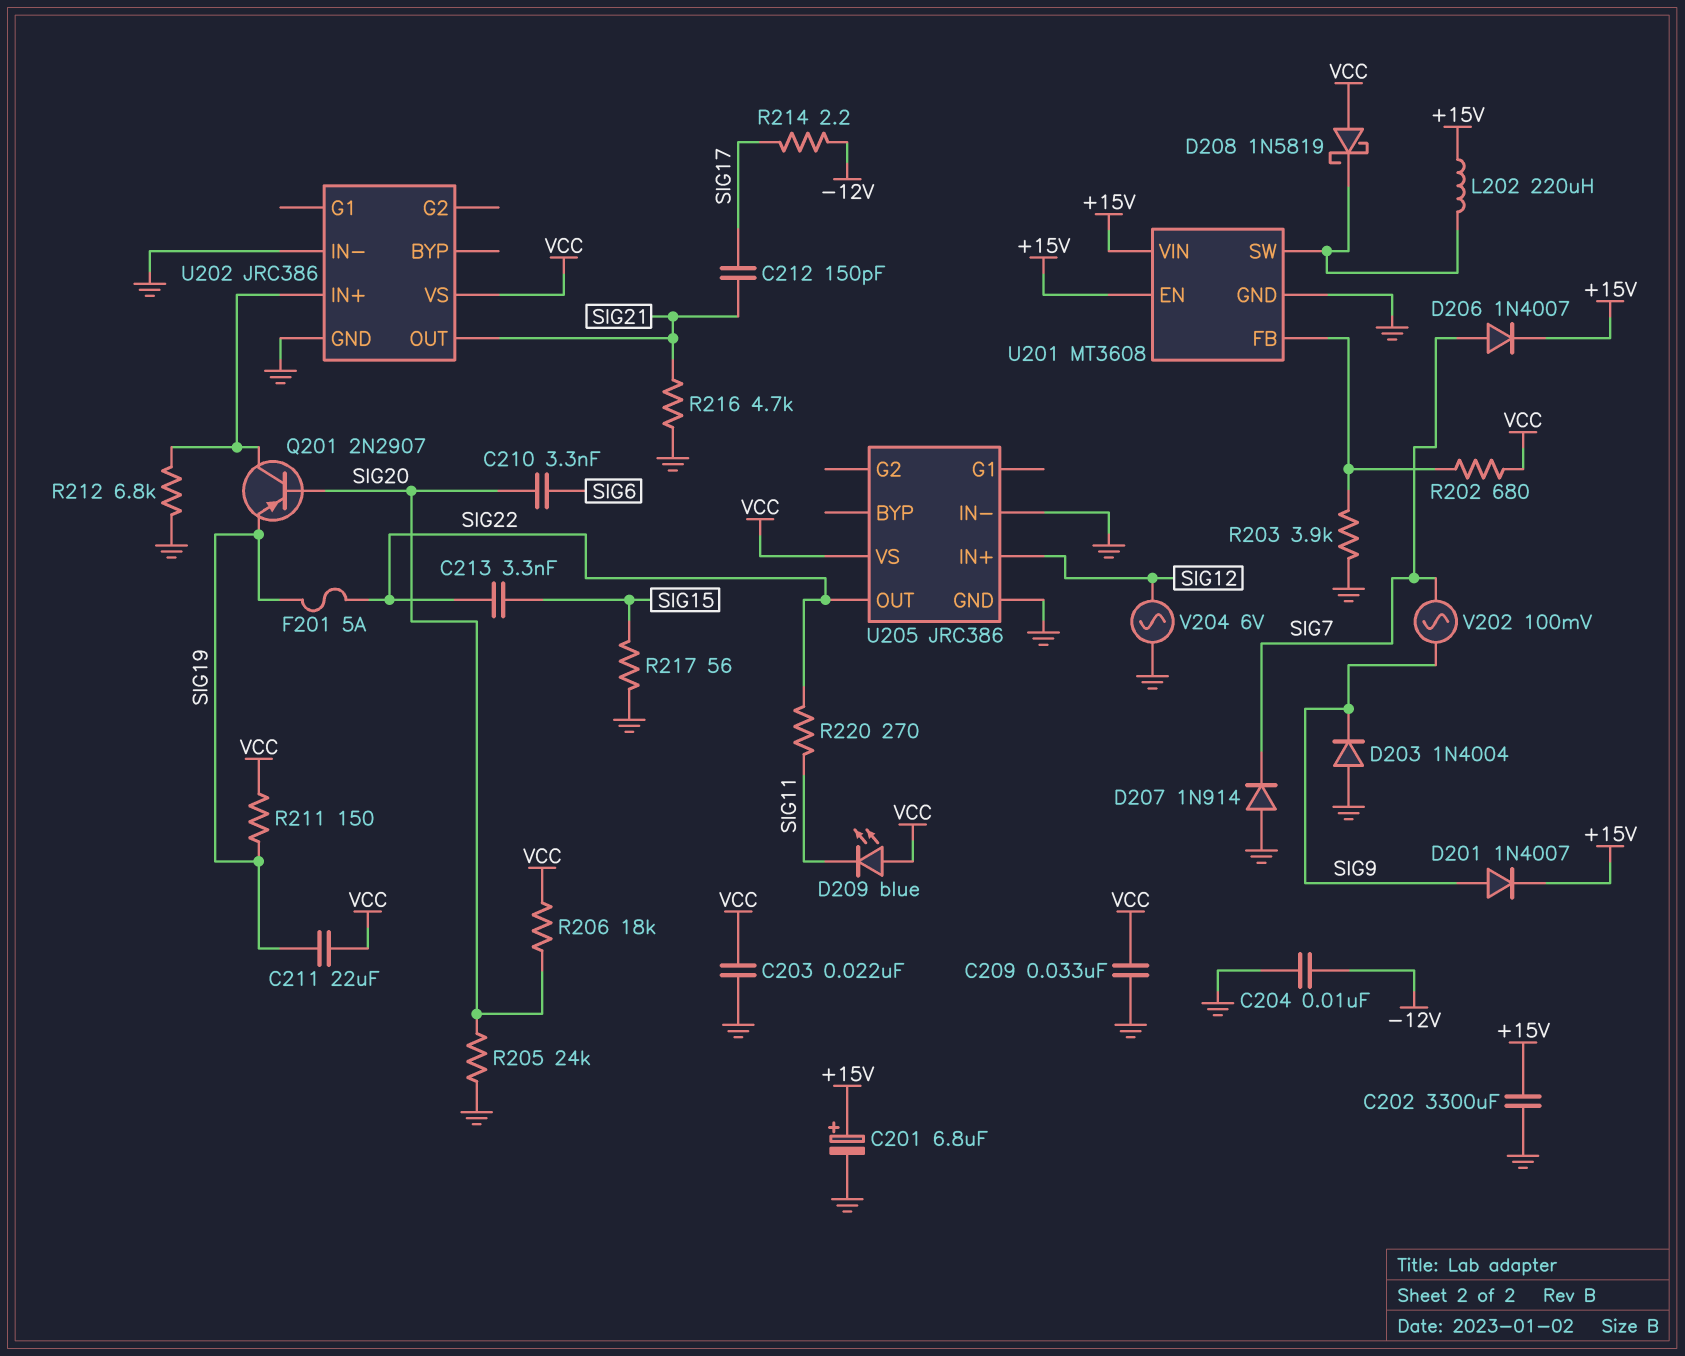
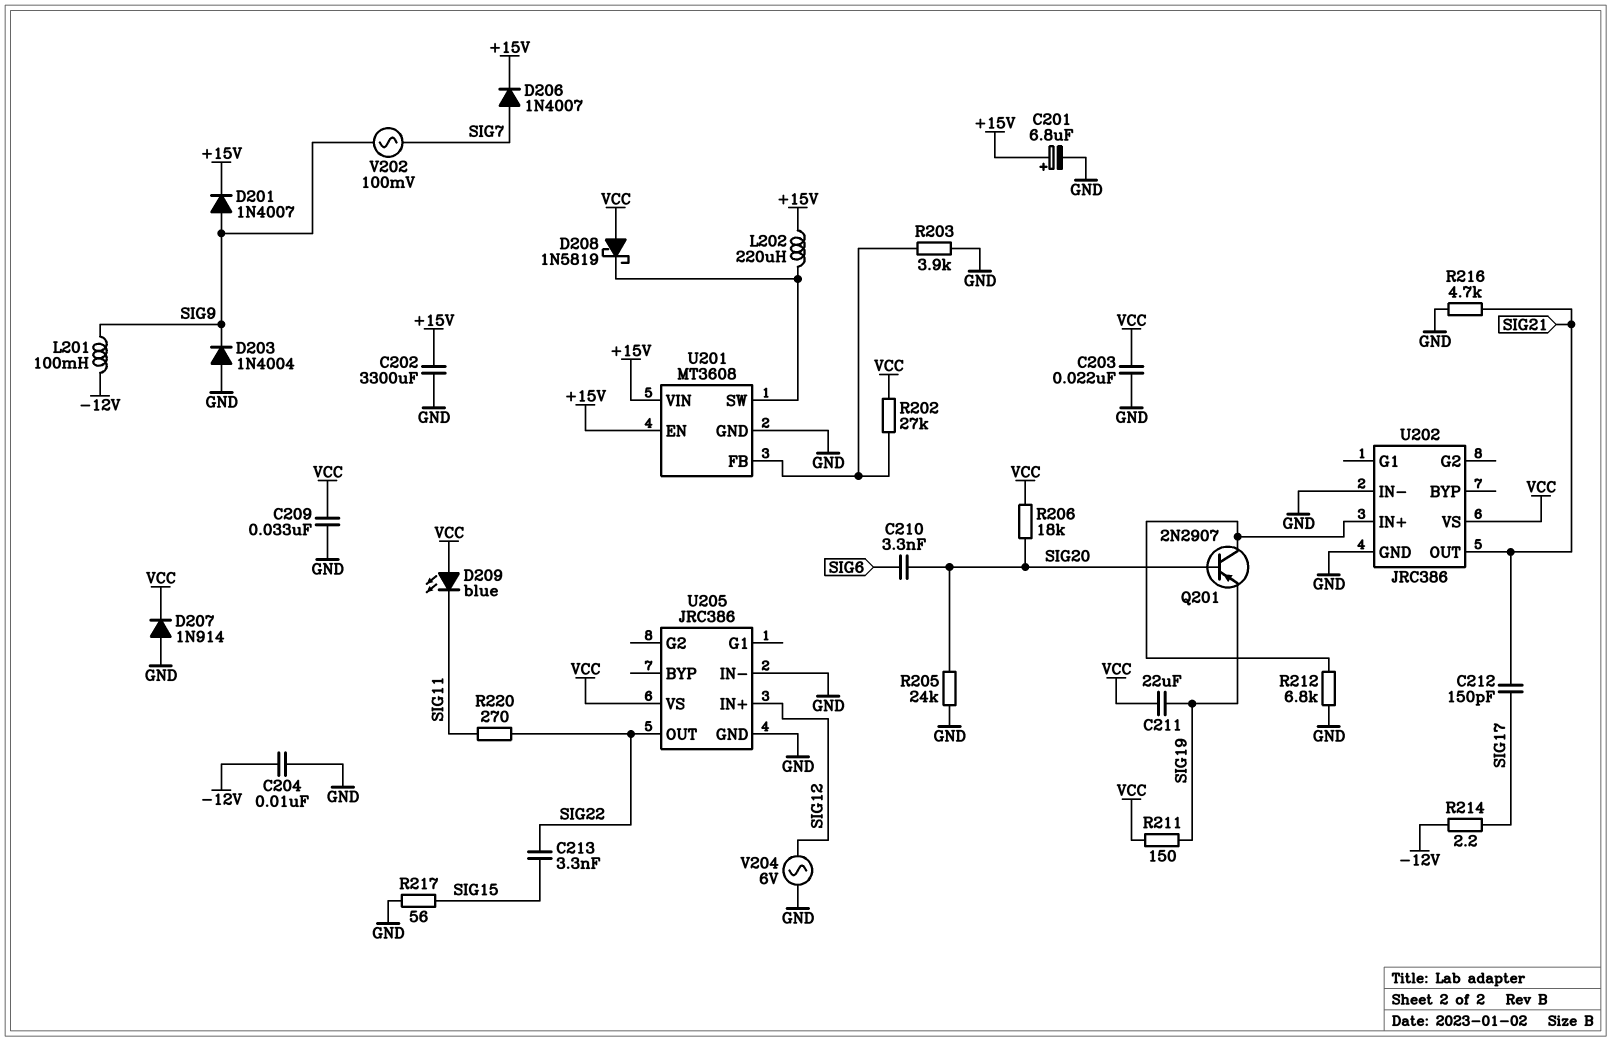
D207: diode 1N914 (A GND, K SIG7) -> diode 1N914 (A GND, K VCC)
F201: 5A (SIG19, SIG22) -> none
L201: none -> 100mH (-12V, SIG9)
R202: 680 (U201/FB, VCC) -> 27k (U201/FB, VCC)

